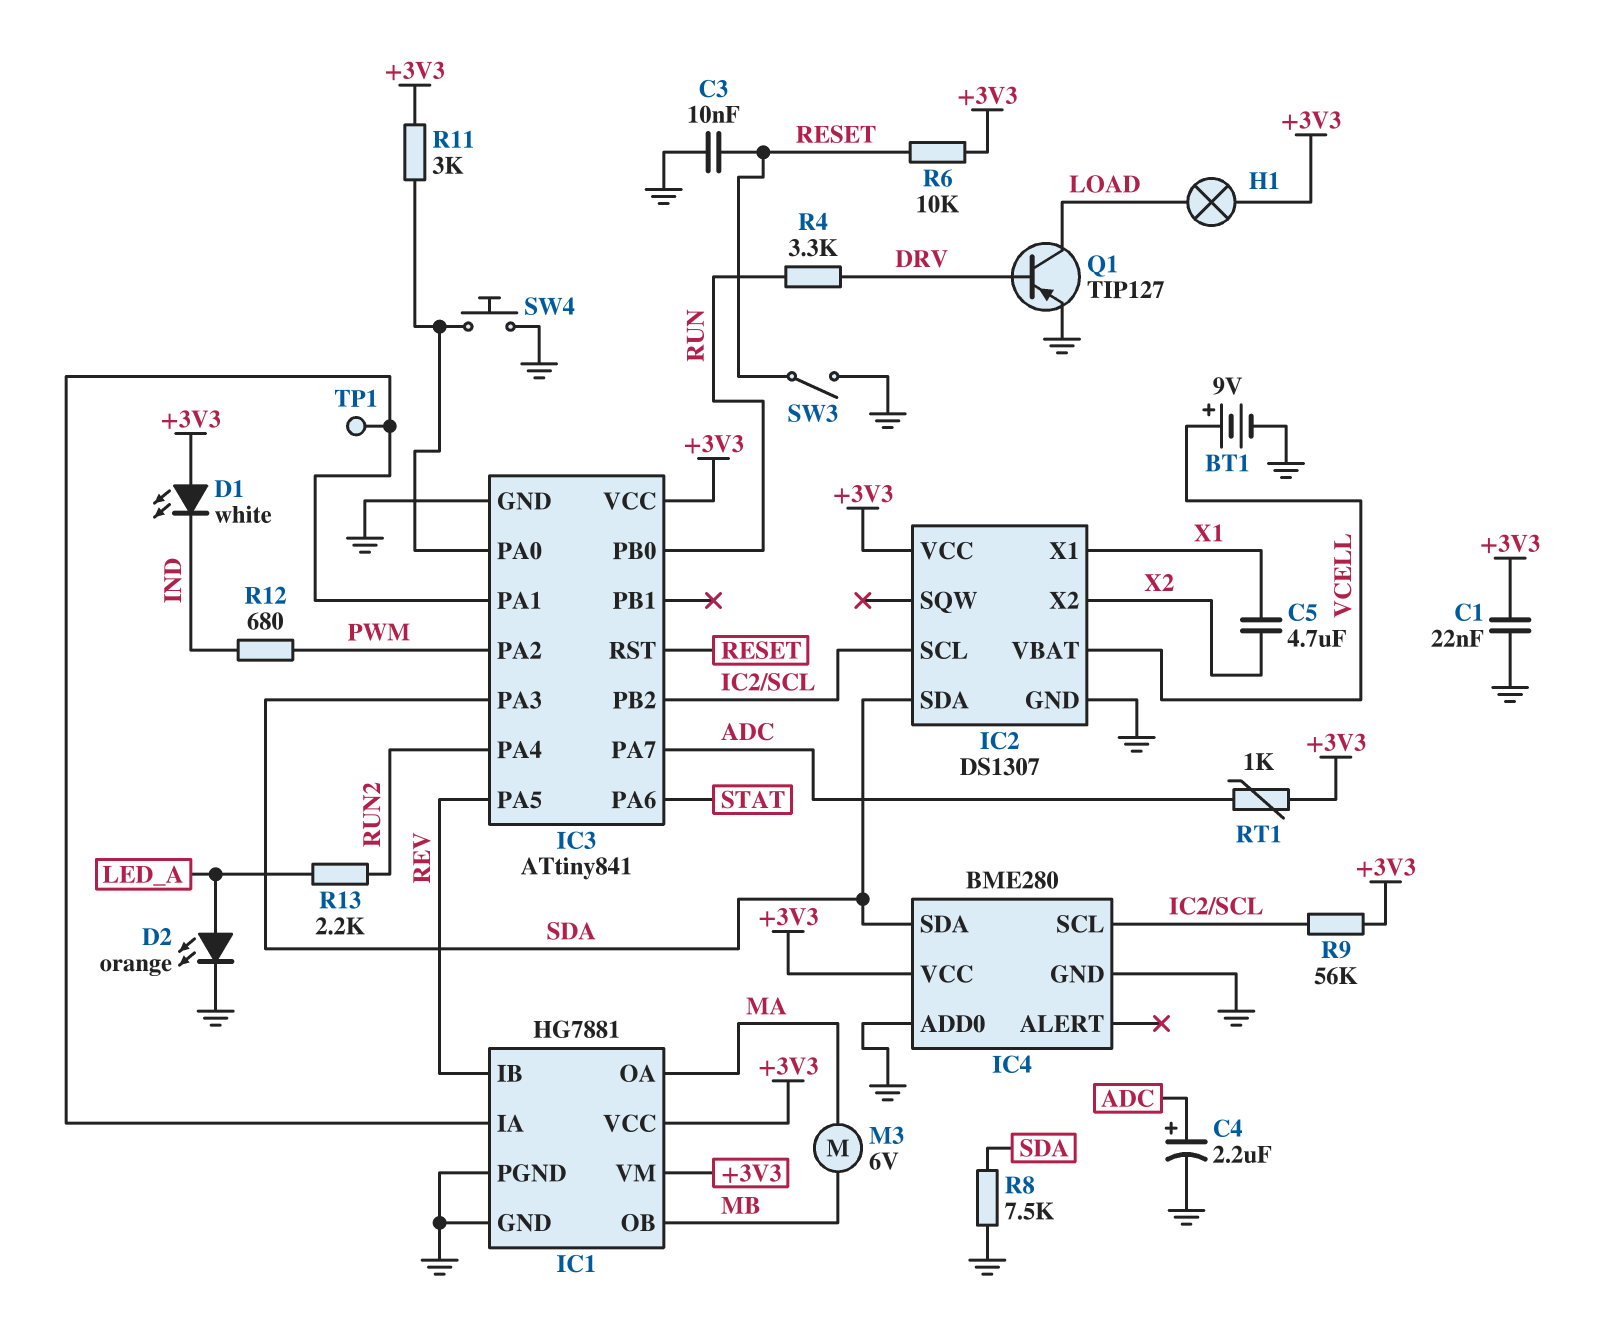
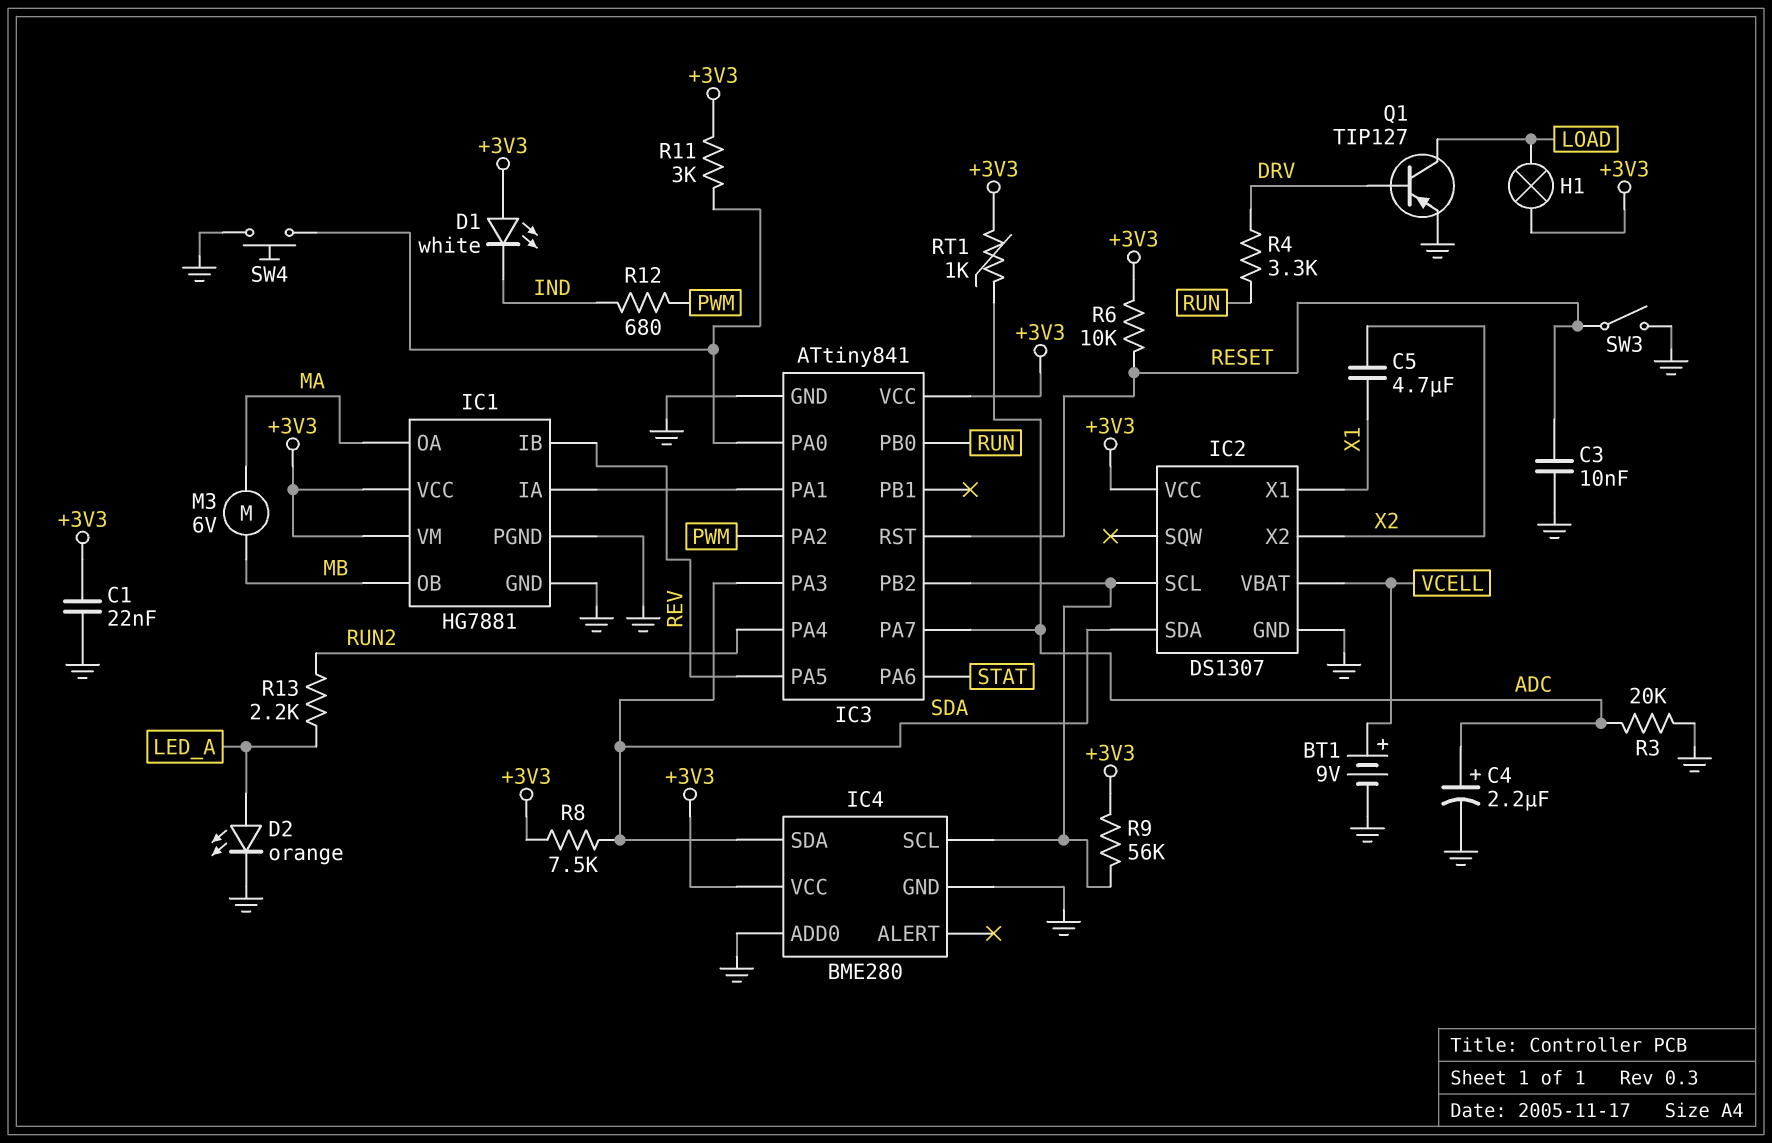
R3: none -> 20k (ADC, GND)
R8: 7.5k (GND, SDA) -> 7.5k (+3V3, SDA)
TP1: test point (IC1/IA) -> none

